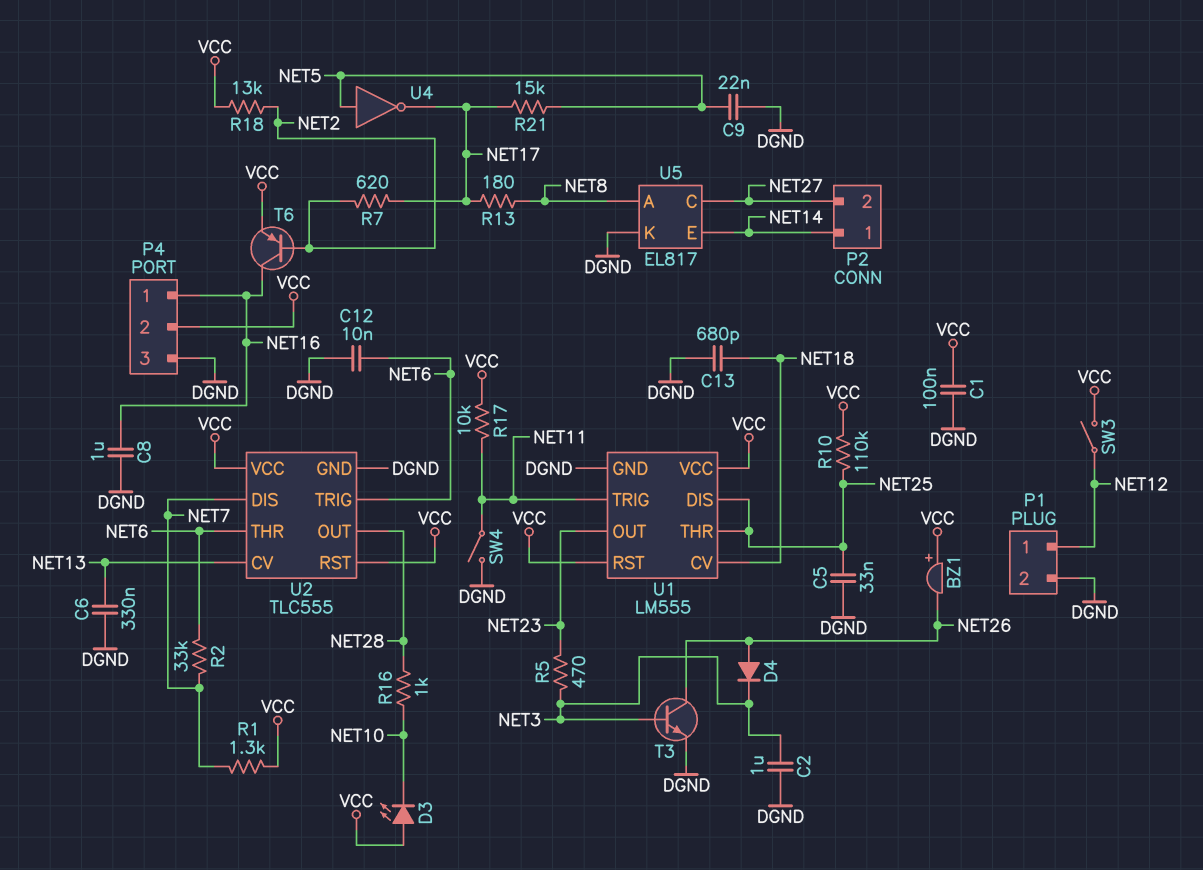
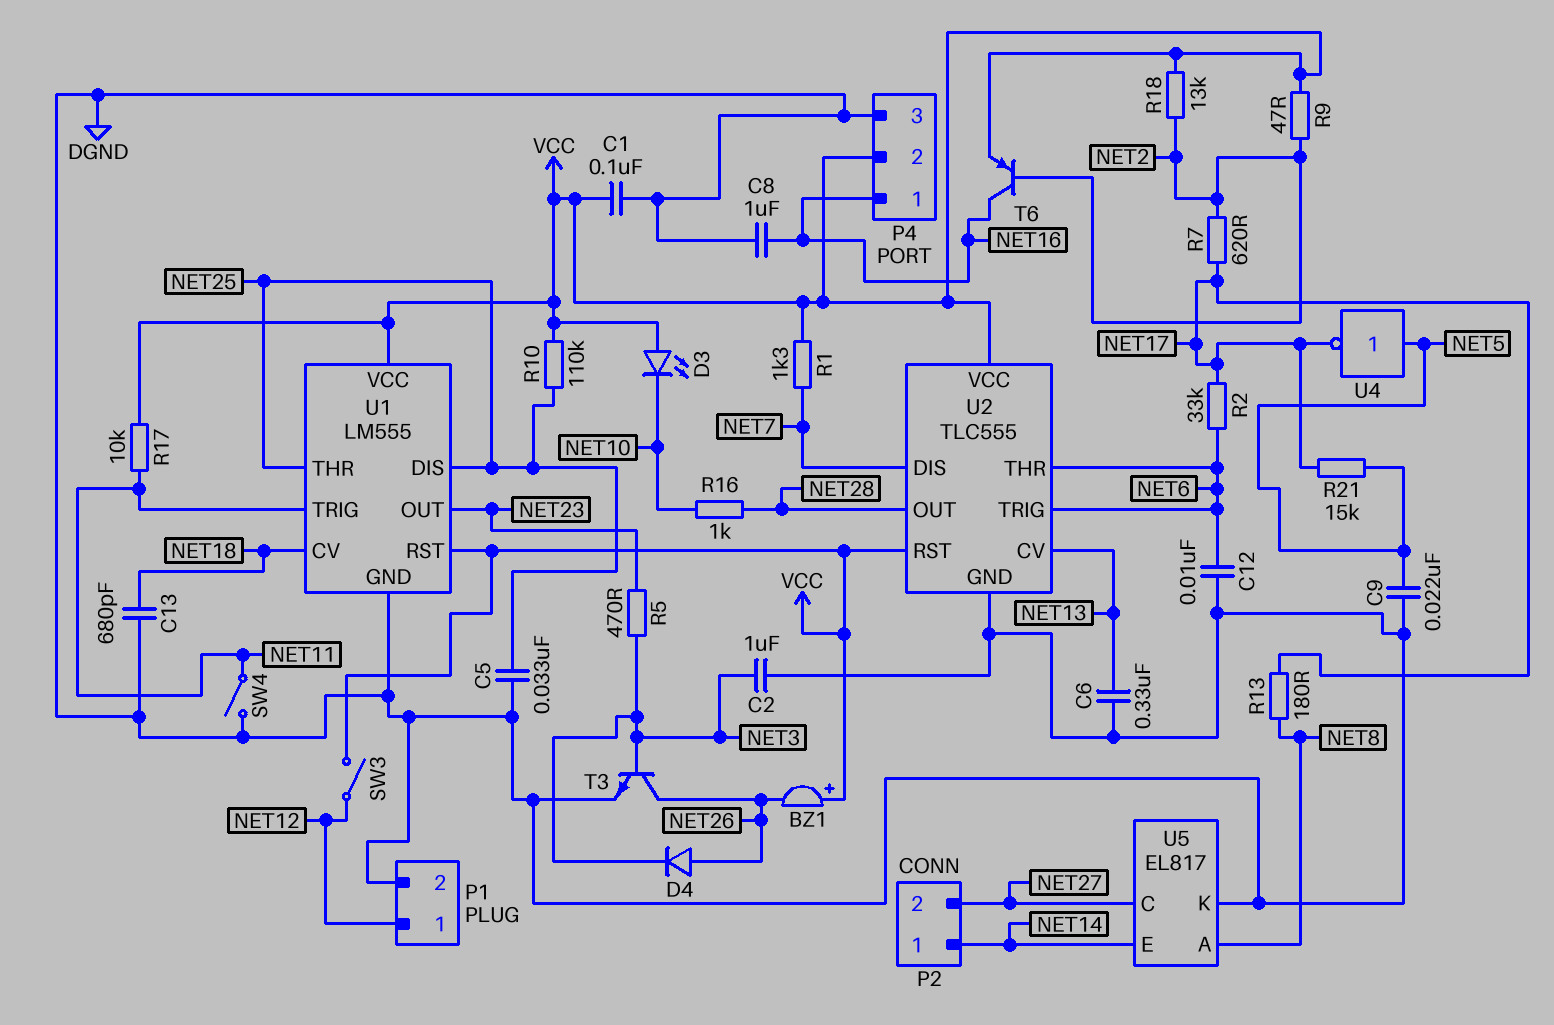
R2: 33k (NET6, NET7) -> 33k (NET6, NET17)
R9: none -> 47 (NET2, VCC)

